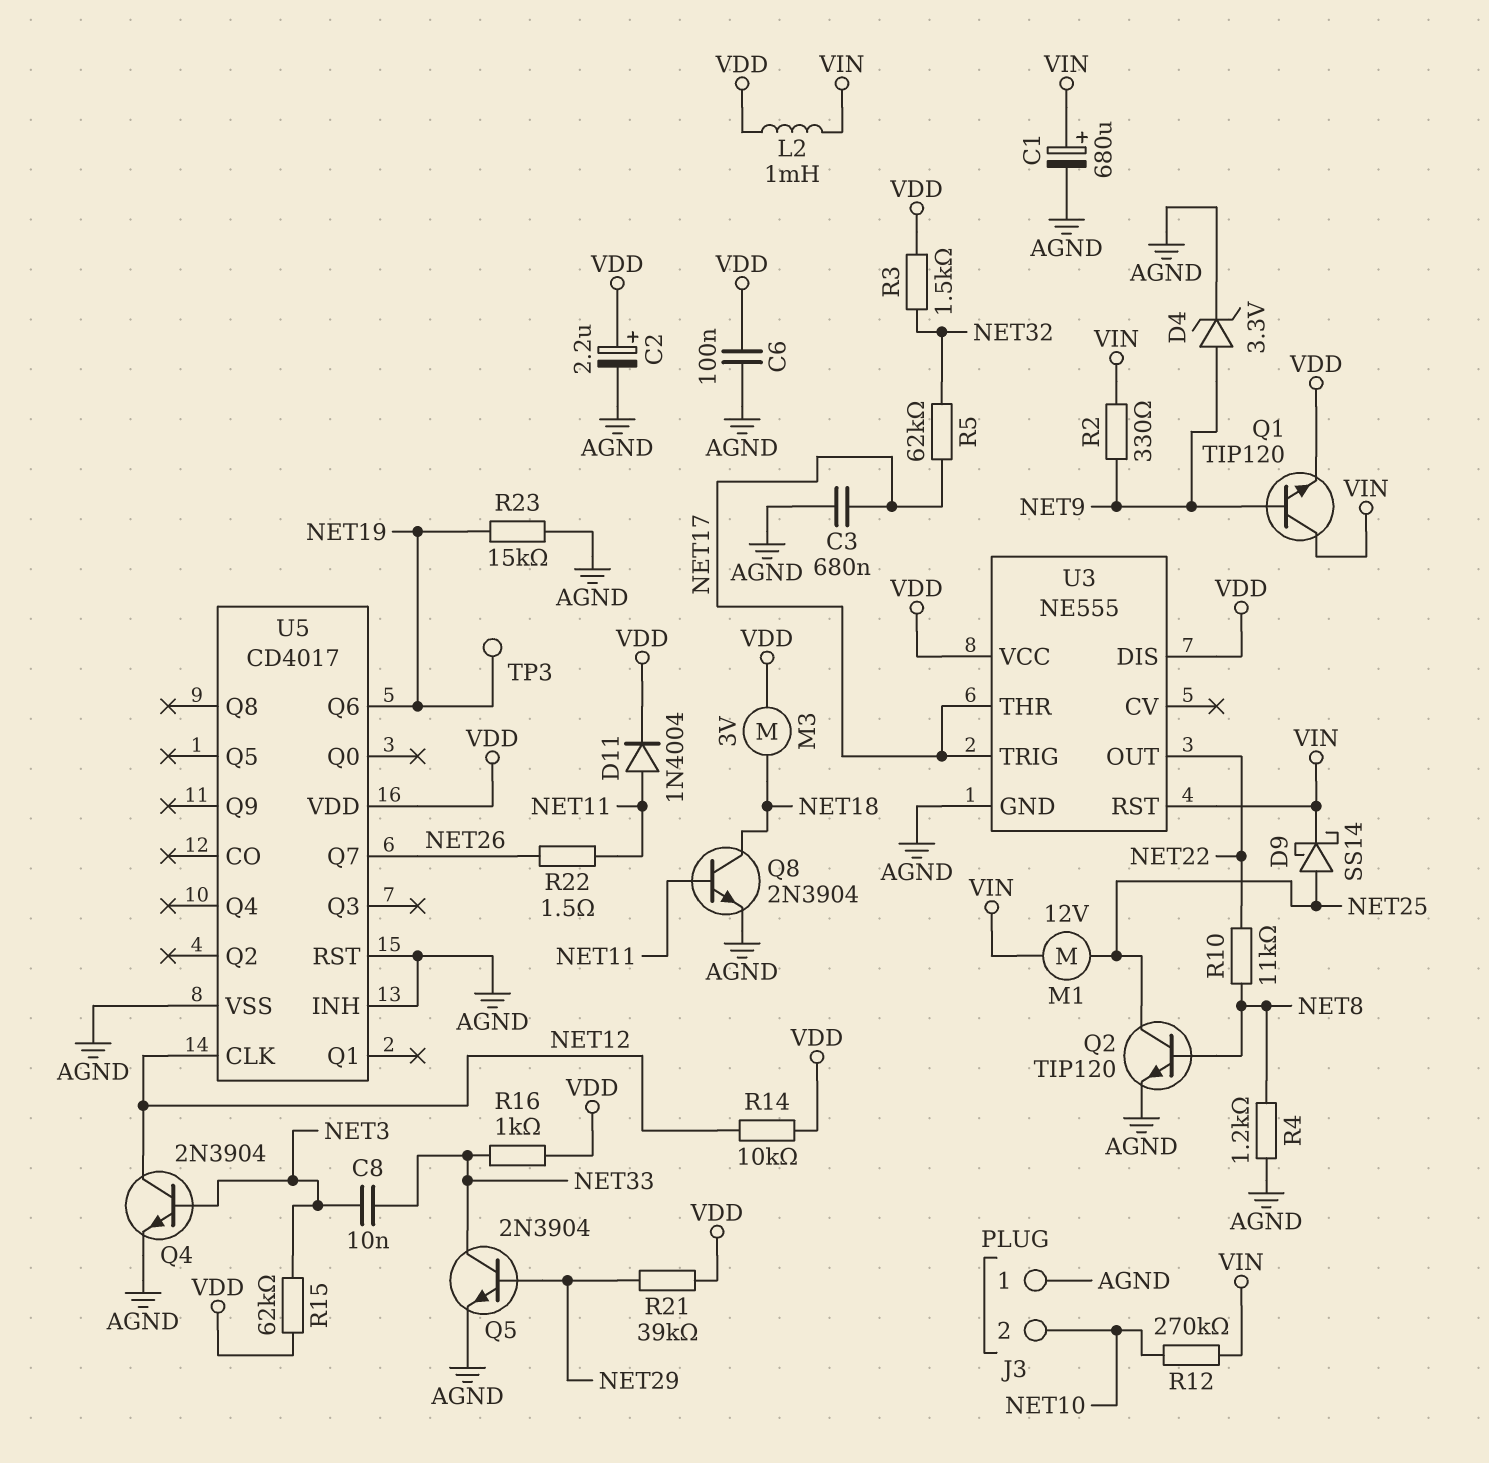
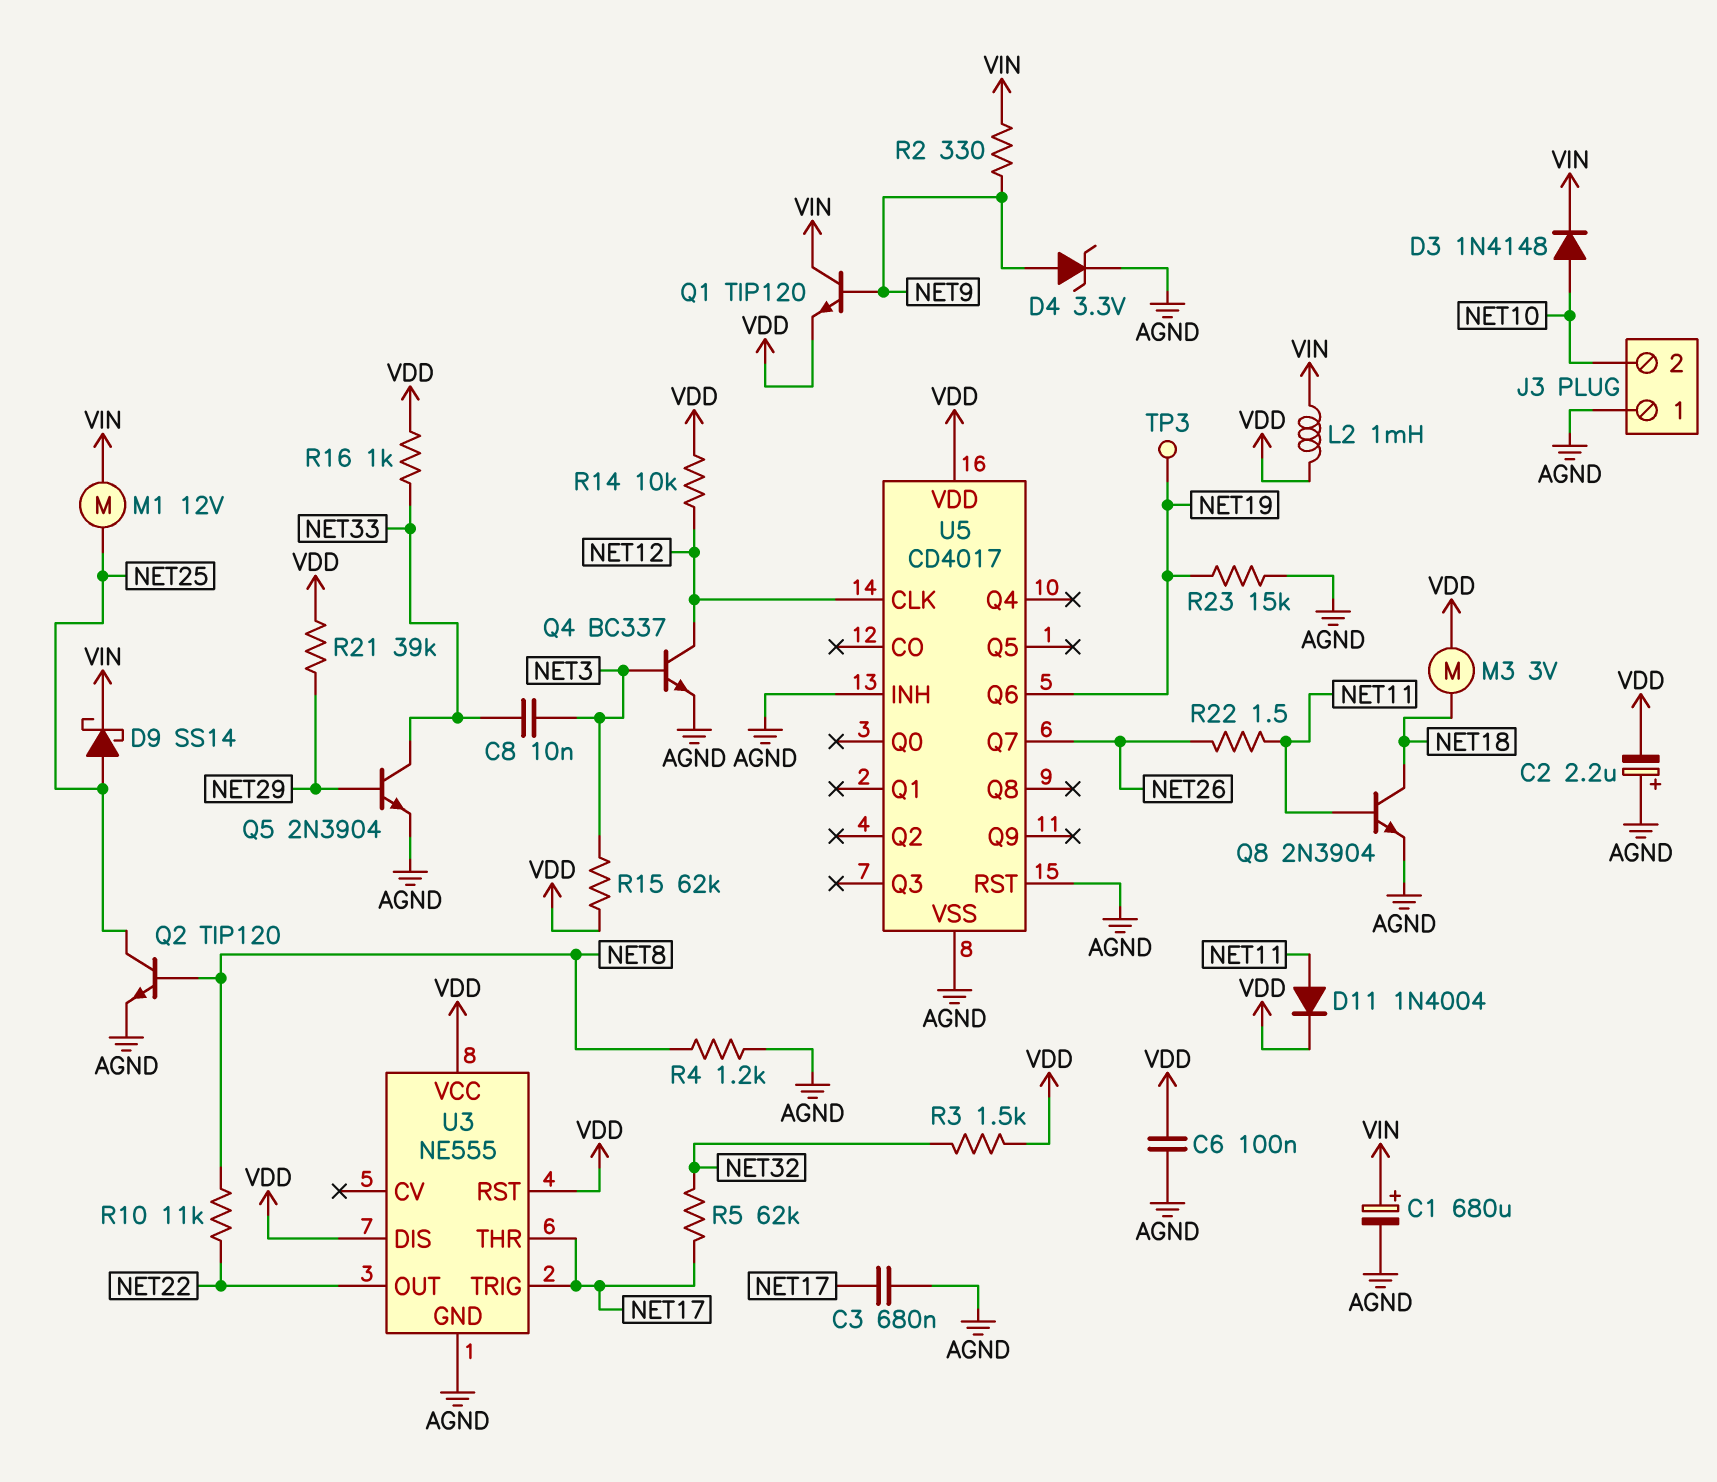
C2: 2.2uF (plus VDD, minus AGND) -> 2.2uF (plus AGND, minus VDD)
D3: none -> diode 1N4148 (A NET10, K VIN)
Q4: NPN 2N3904 (B NET3, C NET12, E AGND) -> NPN BC337 (B NET3, C NET12, E AGND)
R12: 270k (NET10, VIN) -> none
U3 pin RST: VIN -> VDD

